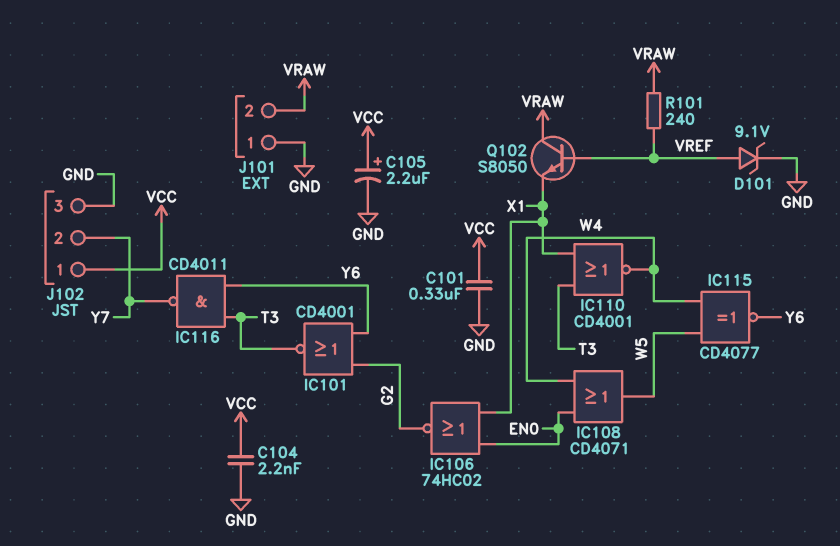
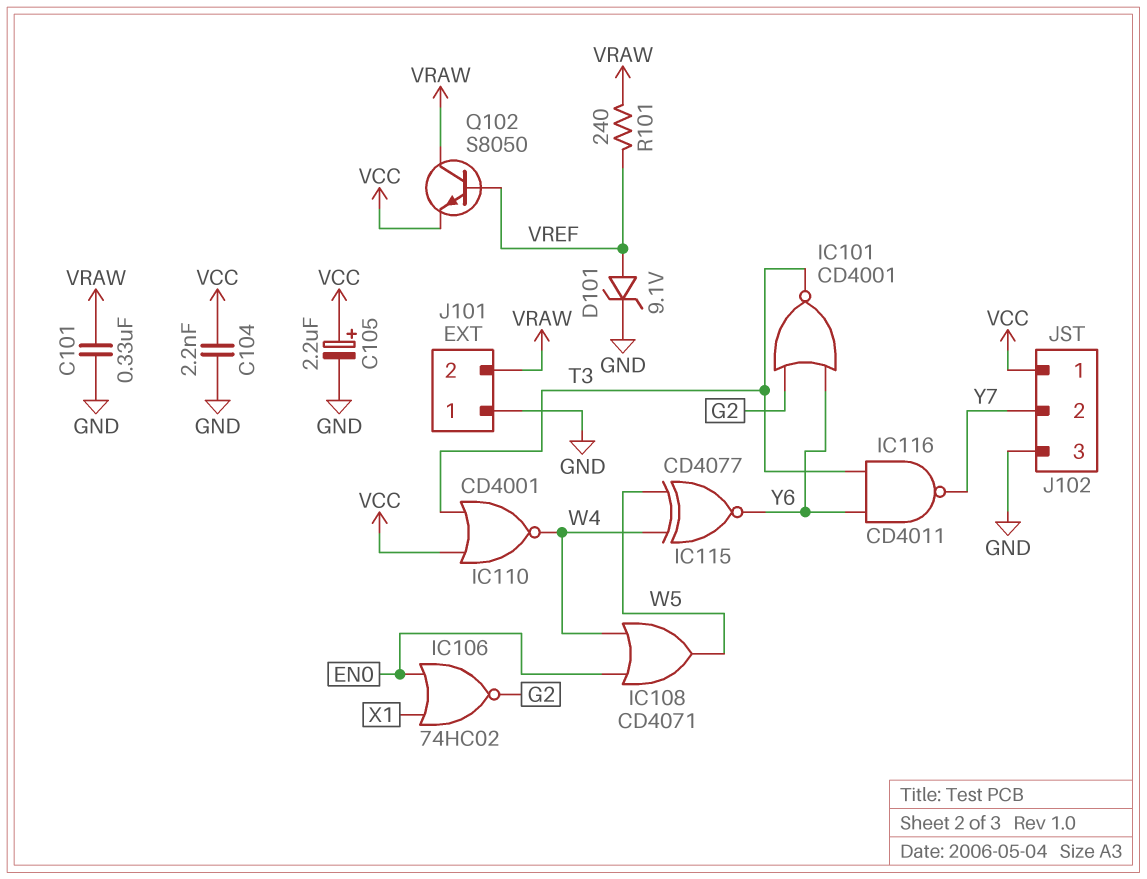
C101: 330nF (GND, VCC) -> 330nF (GND, VRAW)
IC110: NOR CD4001 (in T3, in X1, out W4) -> NOR CD4001 (in T3, in VCC, out W4)
Q102: NPN S8050 (B VREF, C VRAW, E X1) -> NPN S8050 (B VREF, C VRAW, E VCC)

